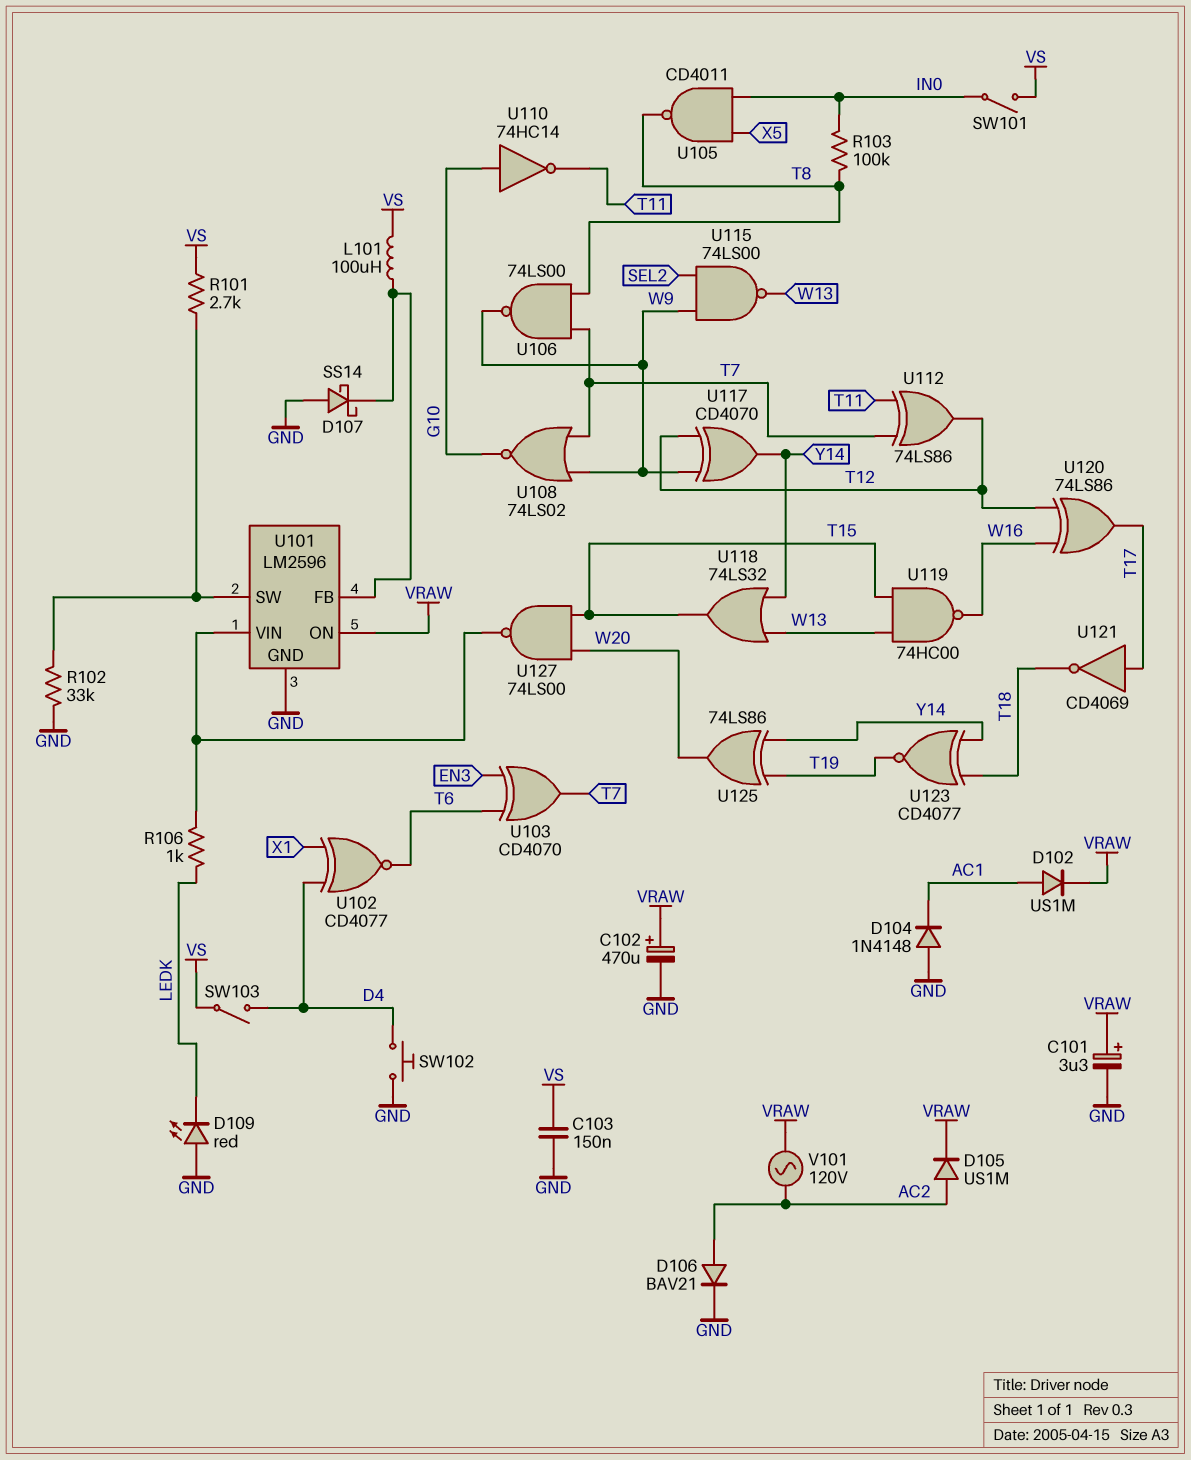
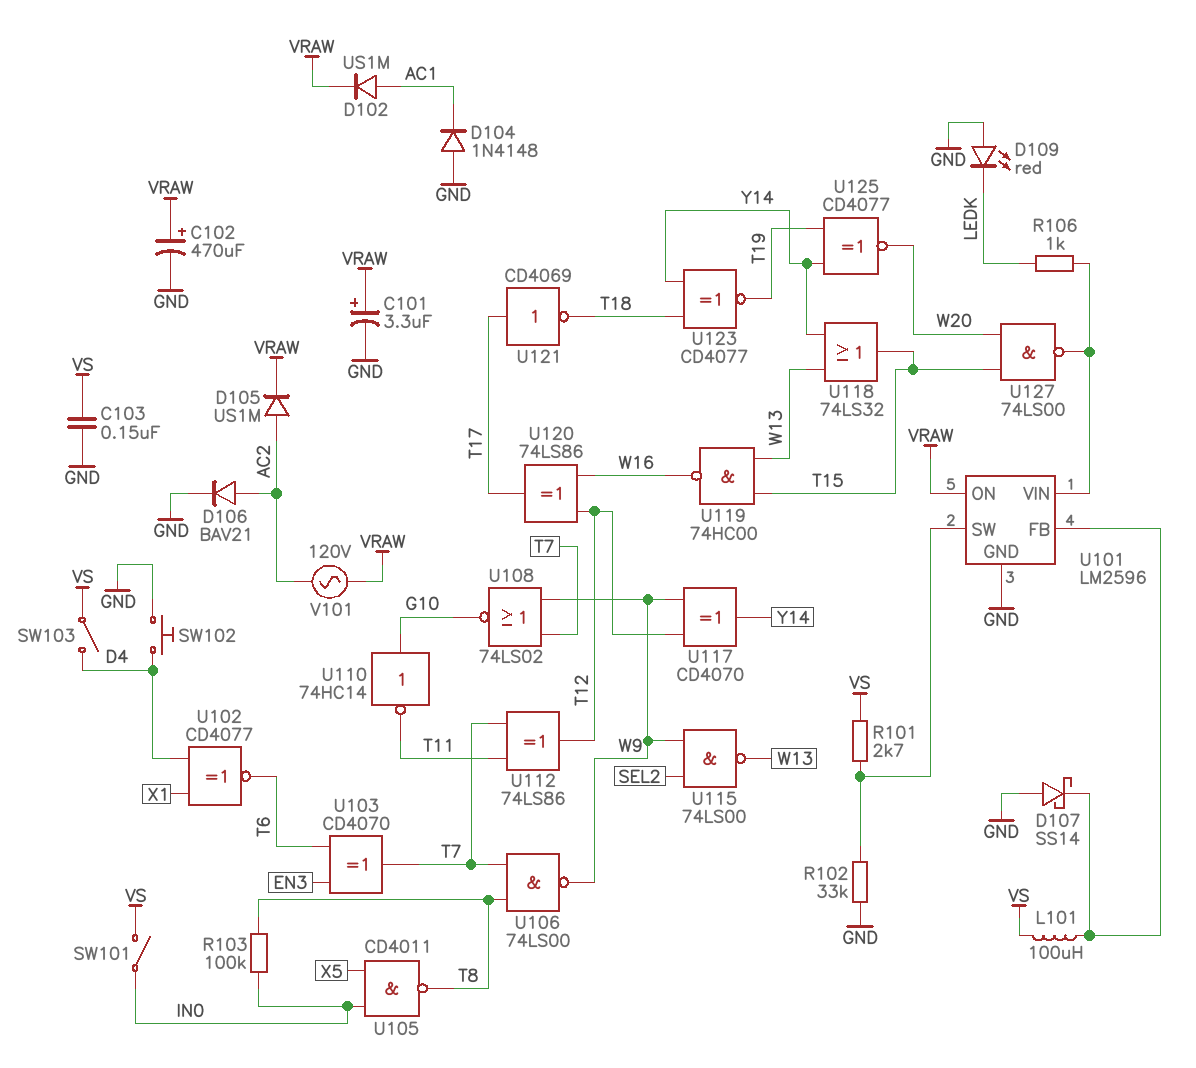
U125: XOR 74LS86 (in T19, in Y14, out W20) -> XNOR CD4077 (in T19, in Y14, out W20)

